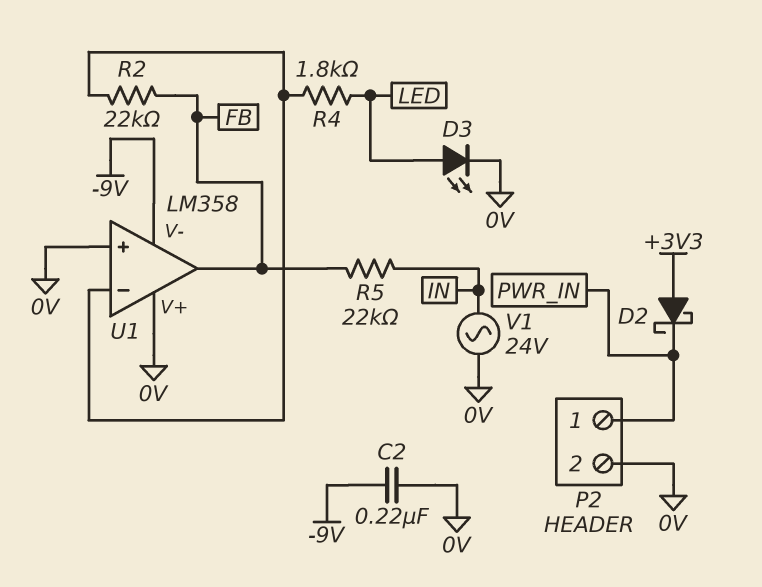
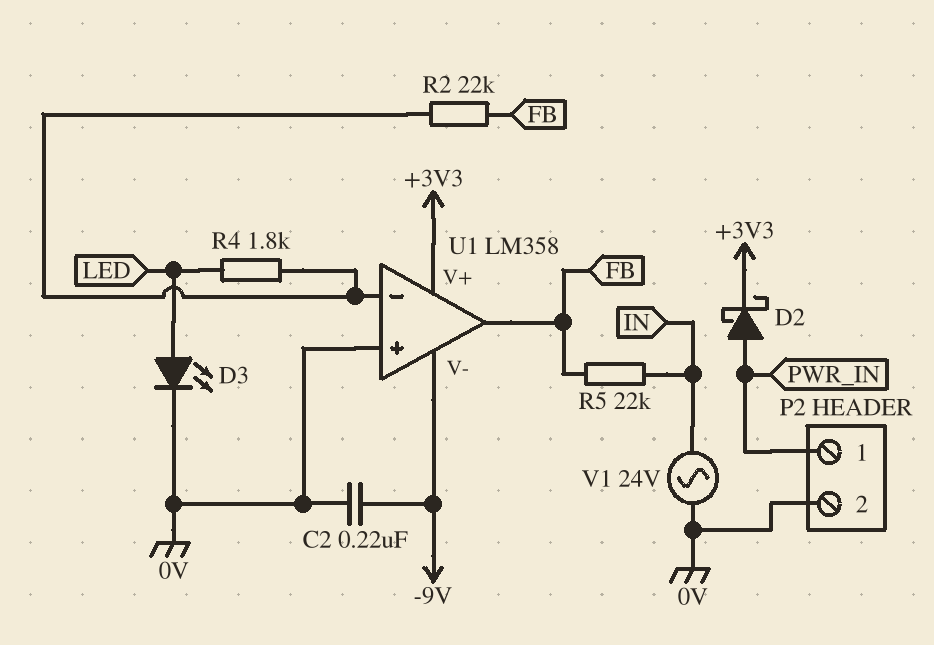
D2: schottky (A +3V3, K PWR_IN) -> schottky (A PWR_IN, K +3V3)
U1 pin V+: 0V -> +3V3

